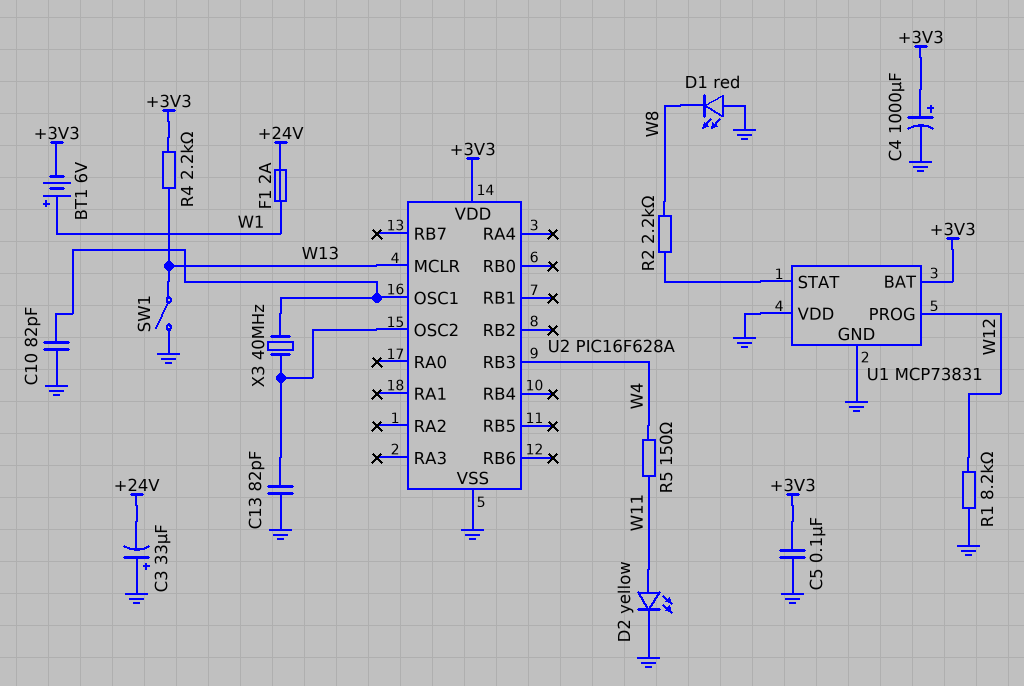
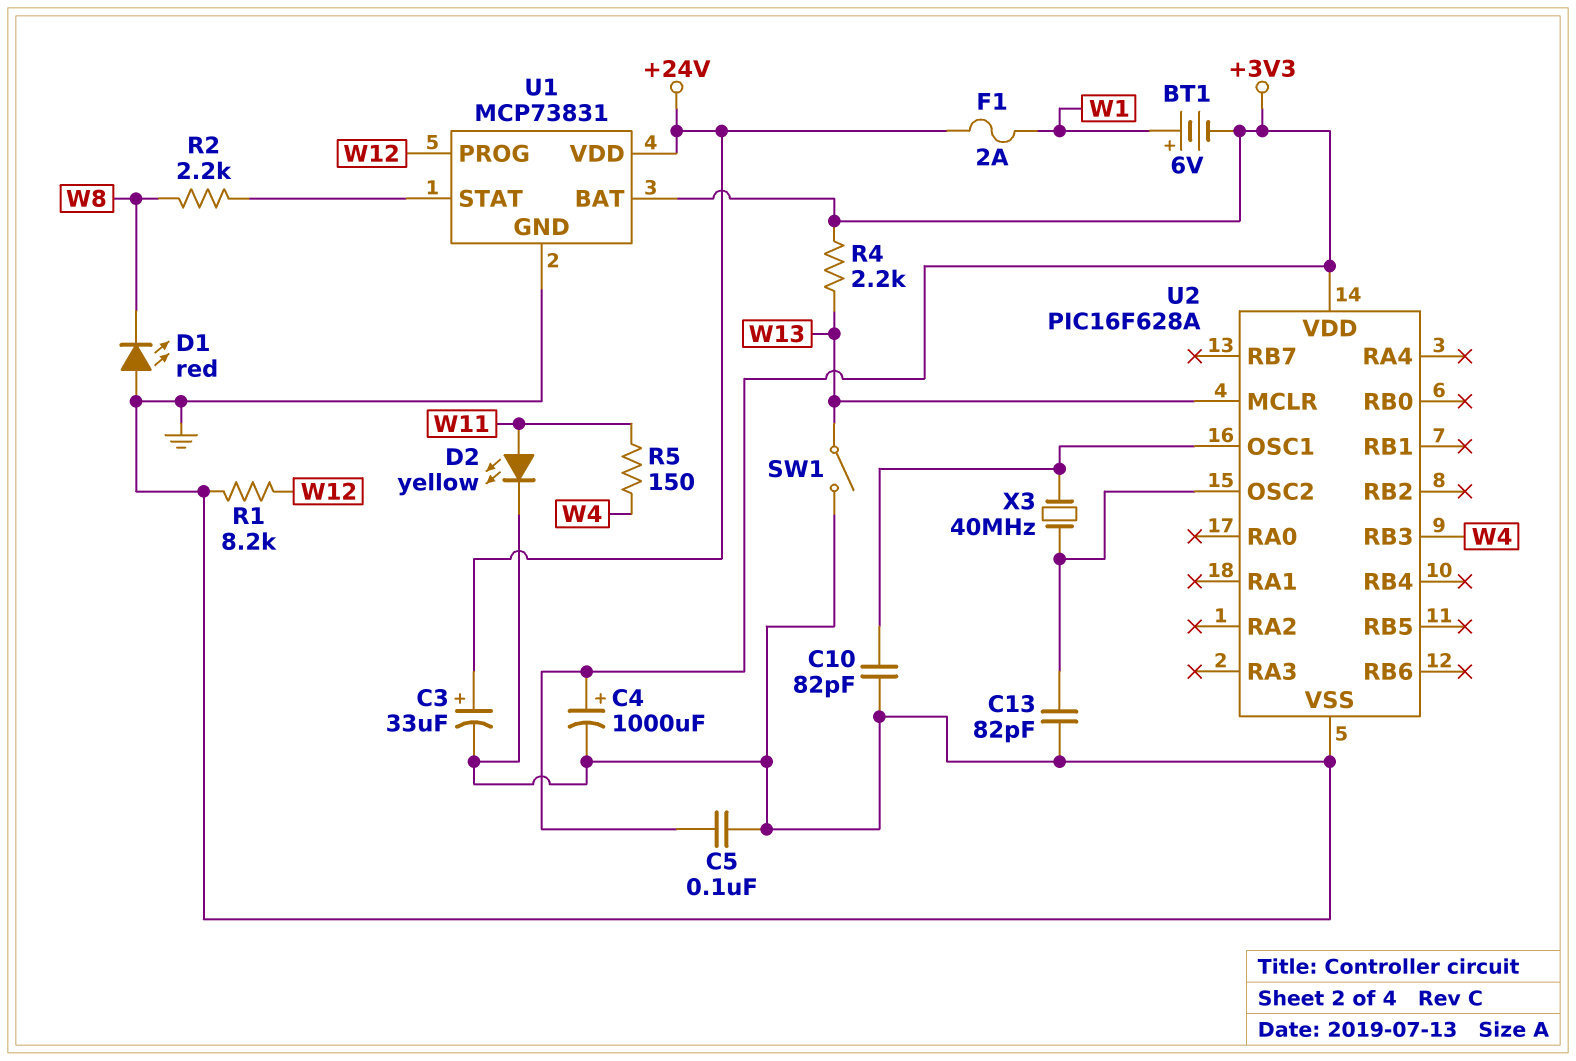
C3: 33uF (plus GND, minus +24V) -> 33uF (plus +24V, minus GND)
U1 pin VDD: GND -> +24V

